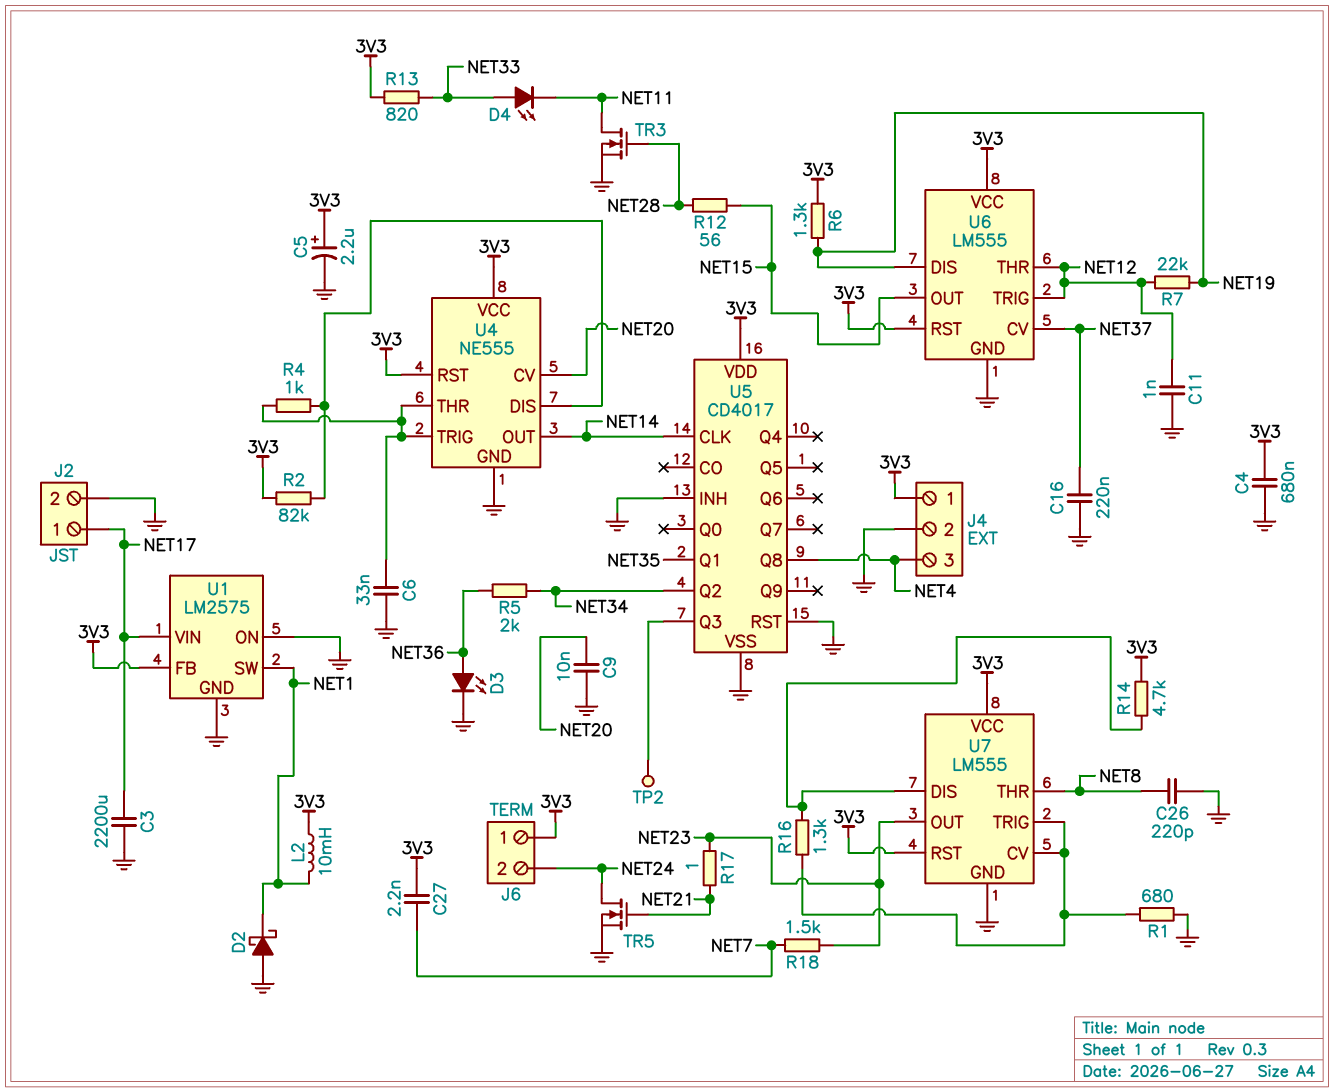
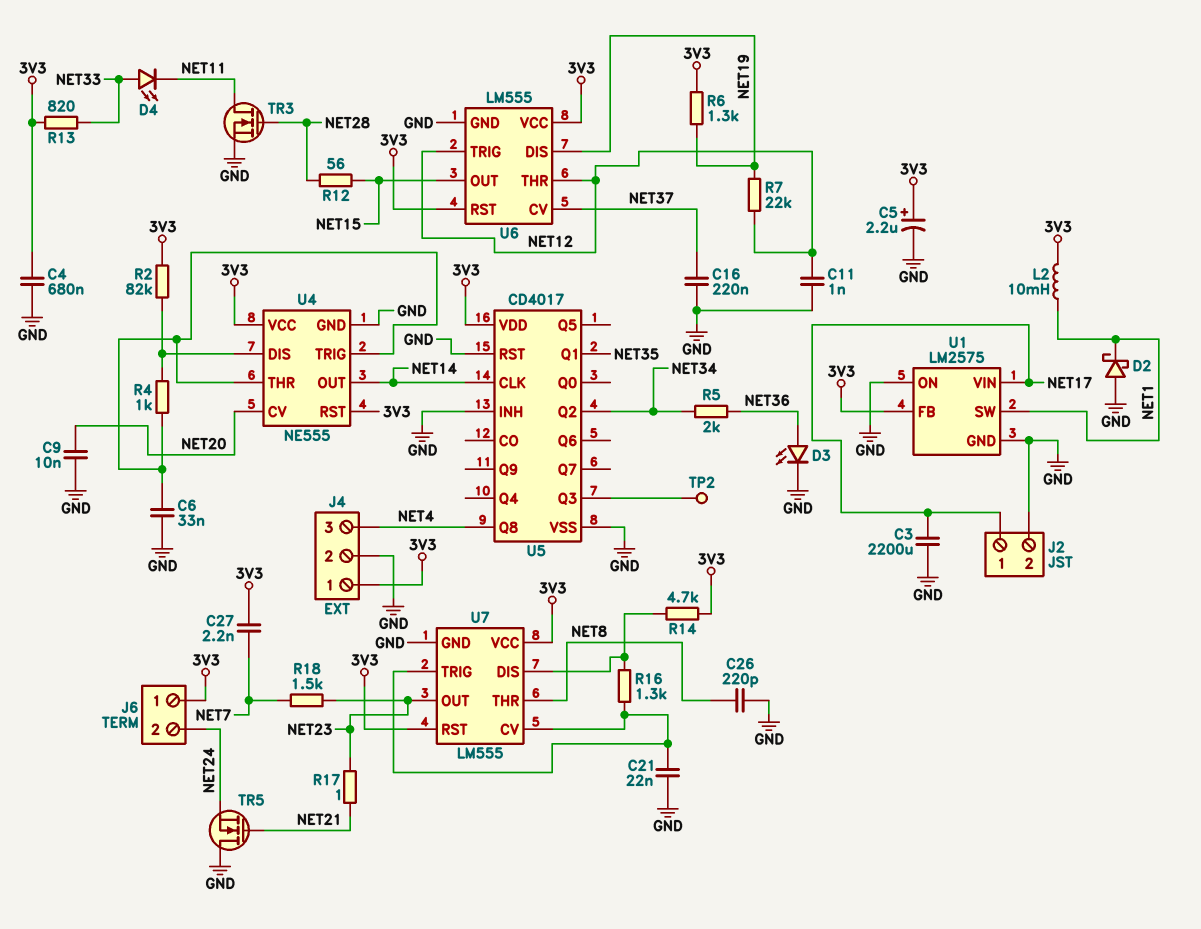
C21: none -> 22nF (GND, U7/CV)
R1: 680 (GND, U7/CV) -> none
TR5: NMOS (G NET21, D NET24, S GND) -> NMOS (G NET21, D GND, S NET24)

